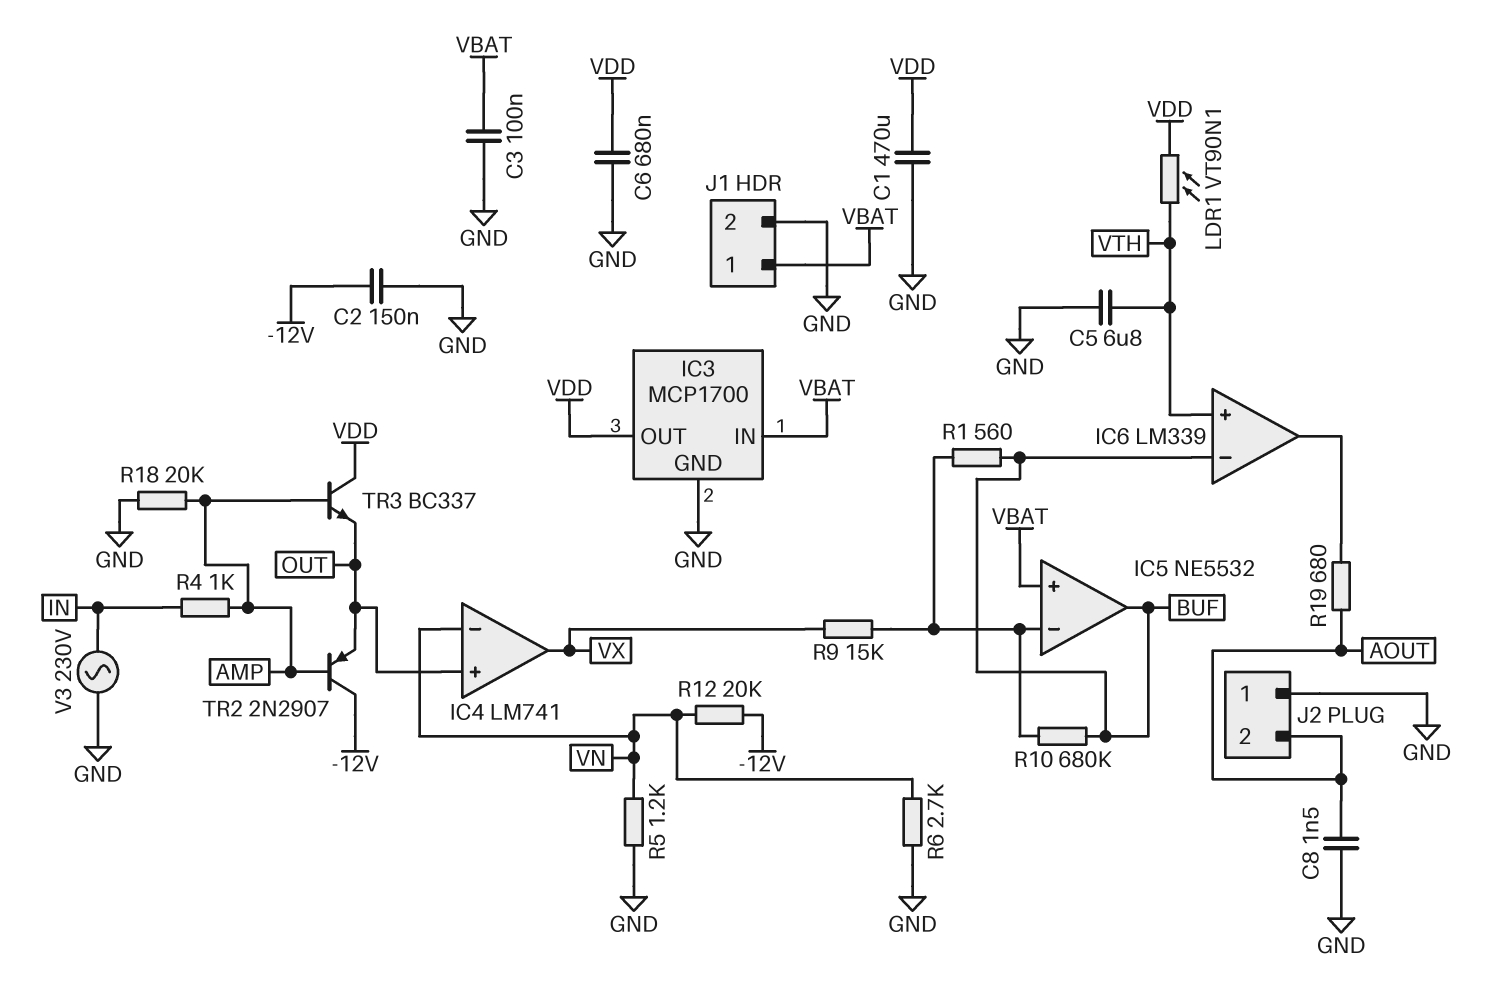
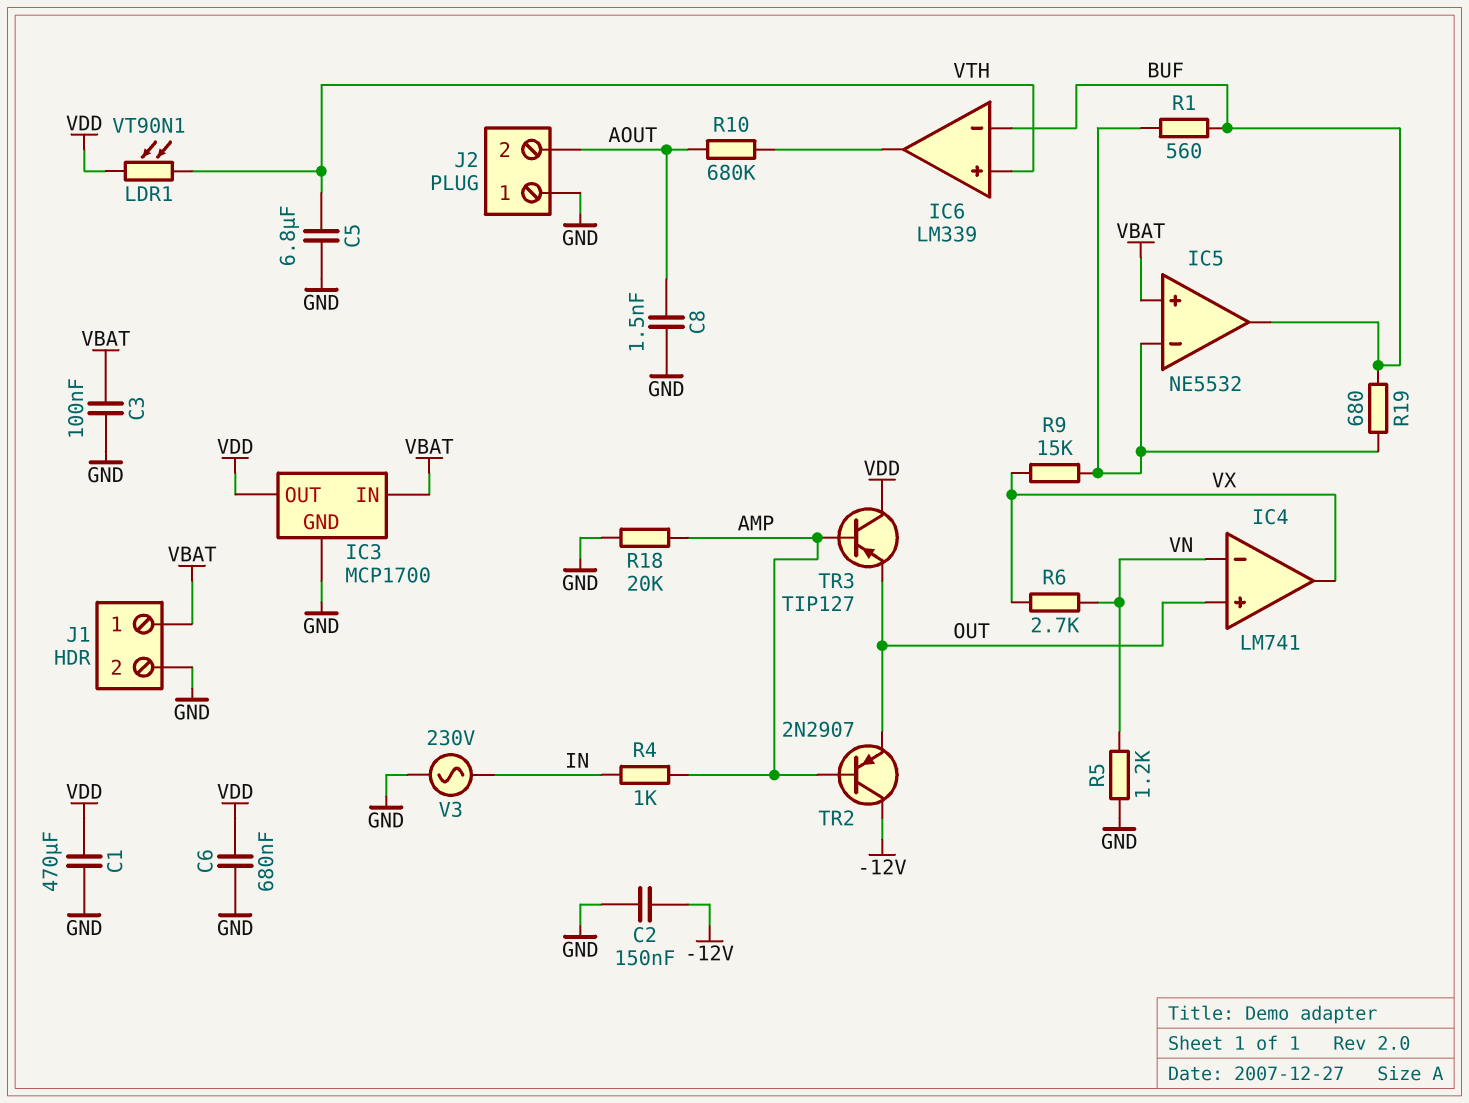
R6: 2.7k (GND, VN) -> 2.7k (VN, VX)
R10: 680k (BUF, IC5/in-) -> 680k (AOUT, IC6/out)
R12: 20k (-12V, VN) -> none
R19: 680 (AOUT, IC6/out) -> 680 (BUF, IC5/in-)
TR3: NPN BC337 (B AMP, C VDD, E OUT) -> PNP TIP127 (B AMP, C VDD, E OUT)

